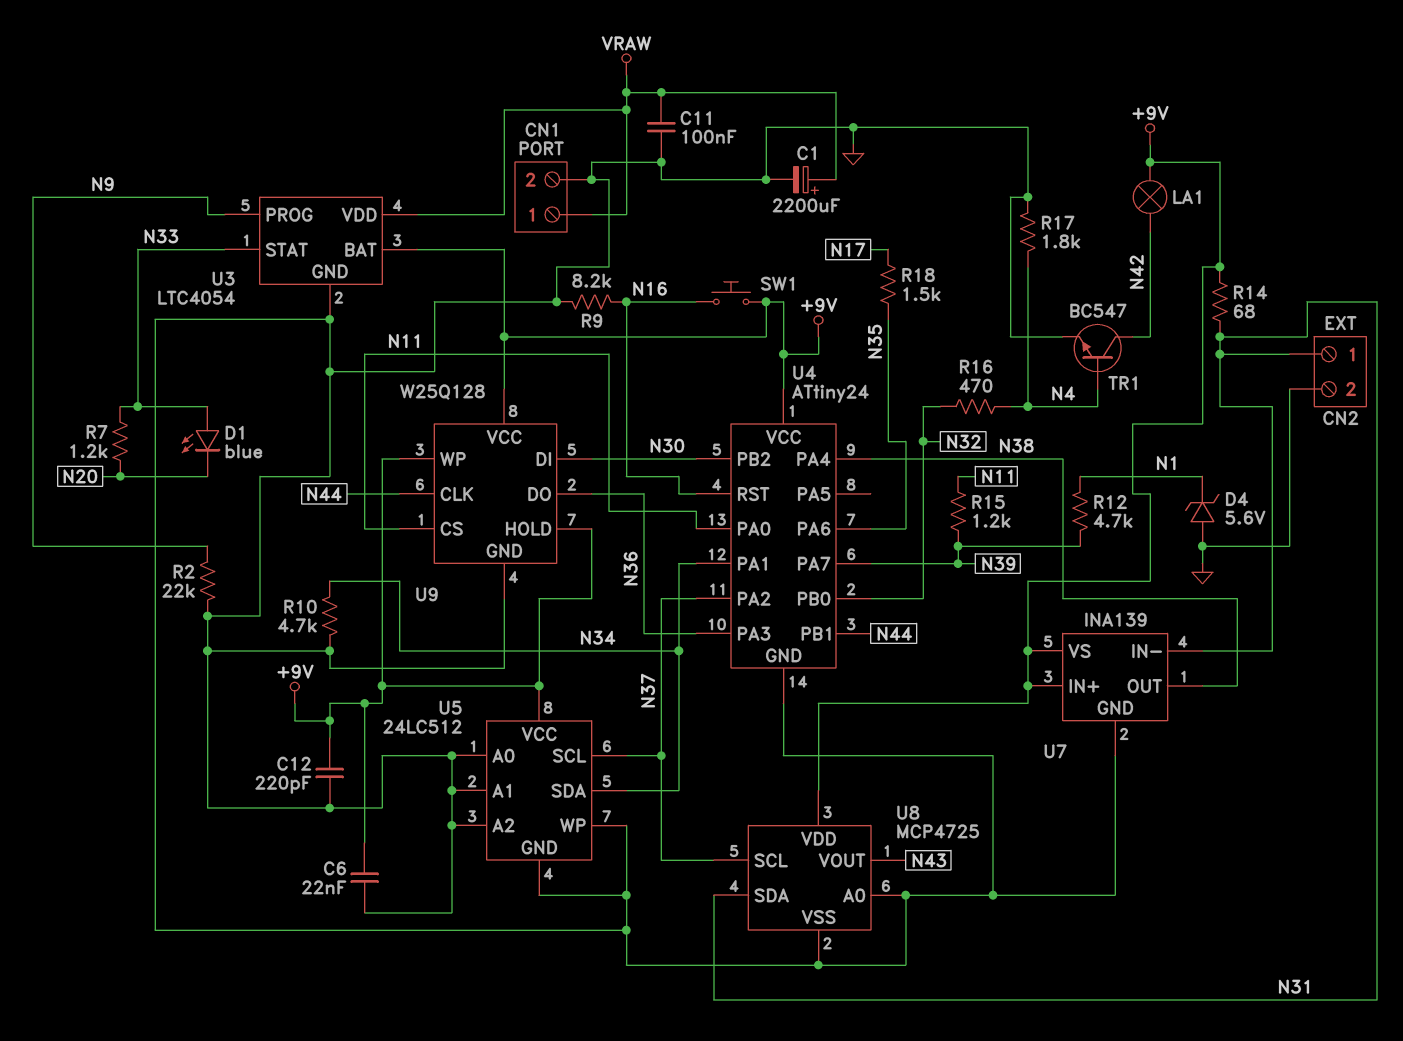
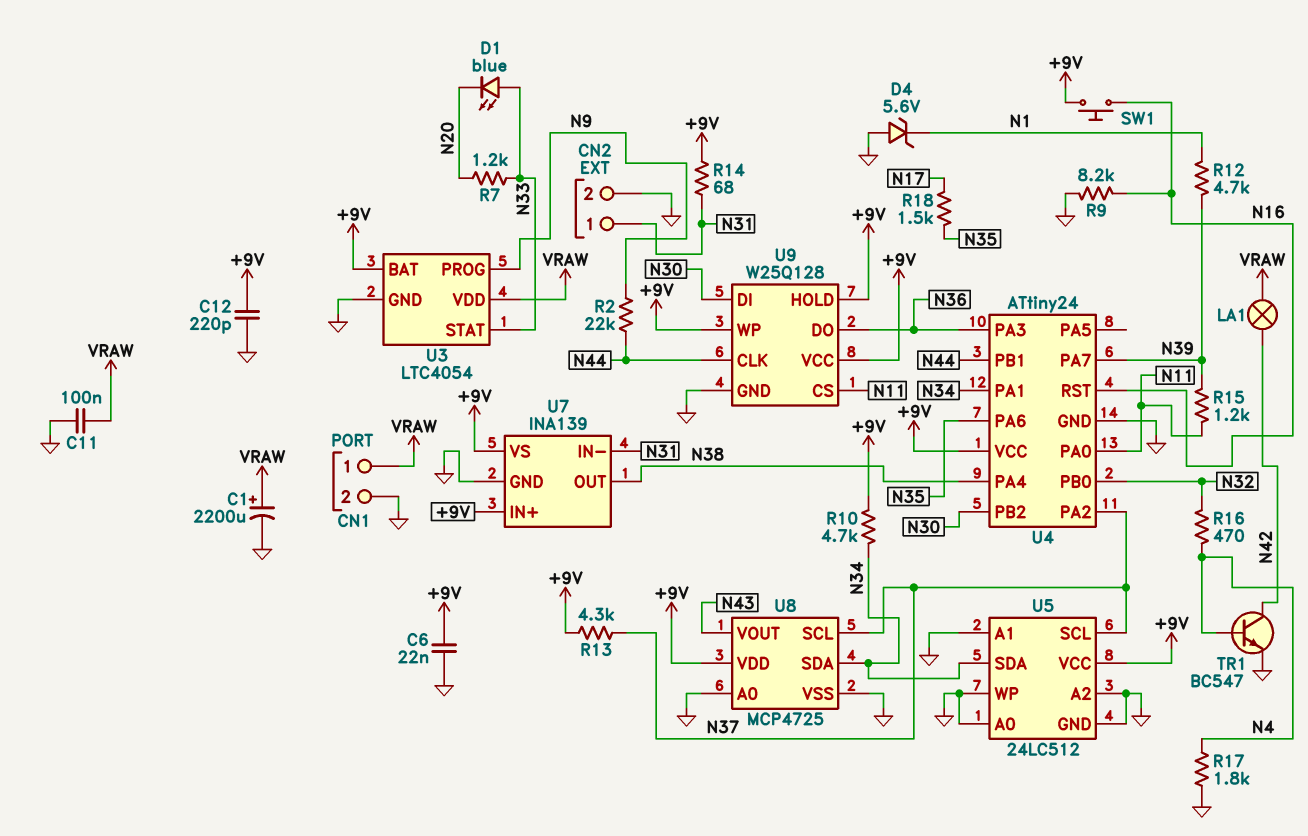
LA1: lamp (+9V, N42) -> lamp (N42, VRAW)
R2: 22k (GND, N9) -> 22k (N9, N44)
R10: 4.7k (GND, N34) -> 4.7k (+9V, N34)
R13: none -> 4.3k (+9V, N37)
U8 pin SDA: N31 -> N34

